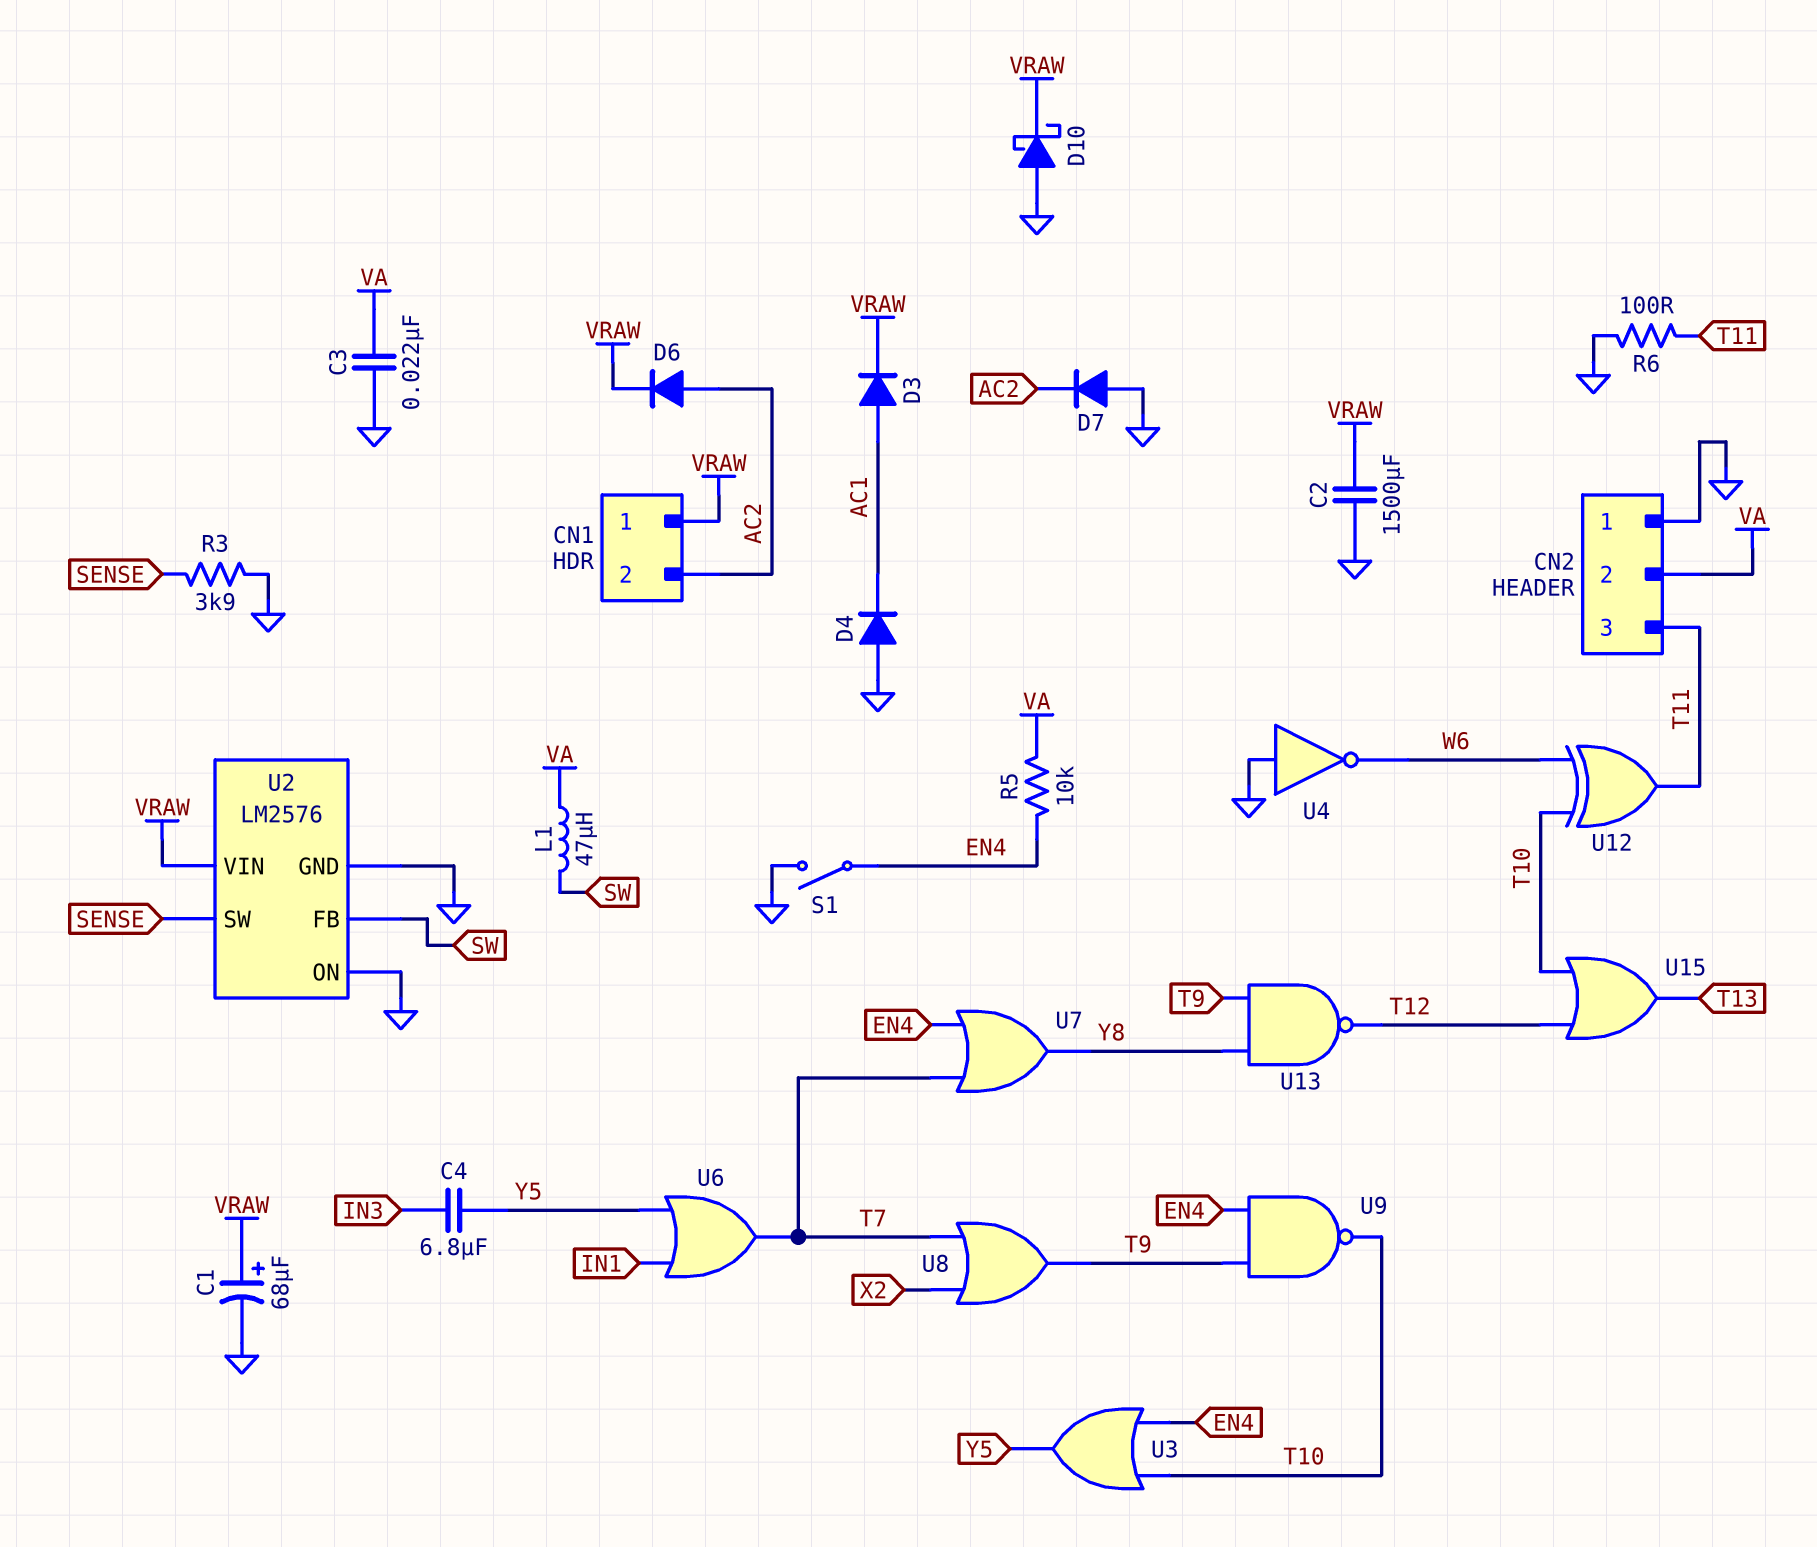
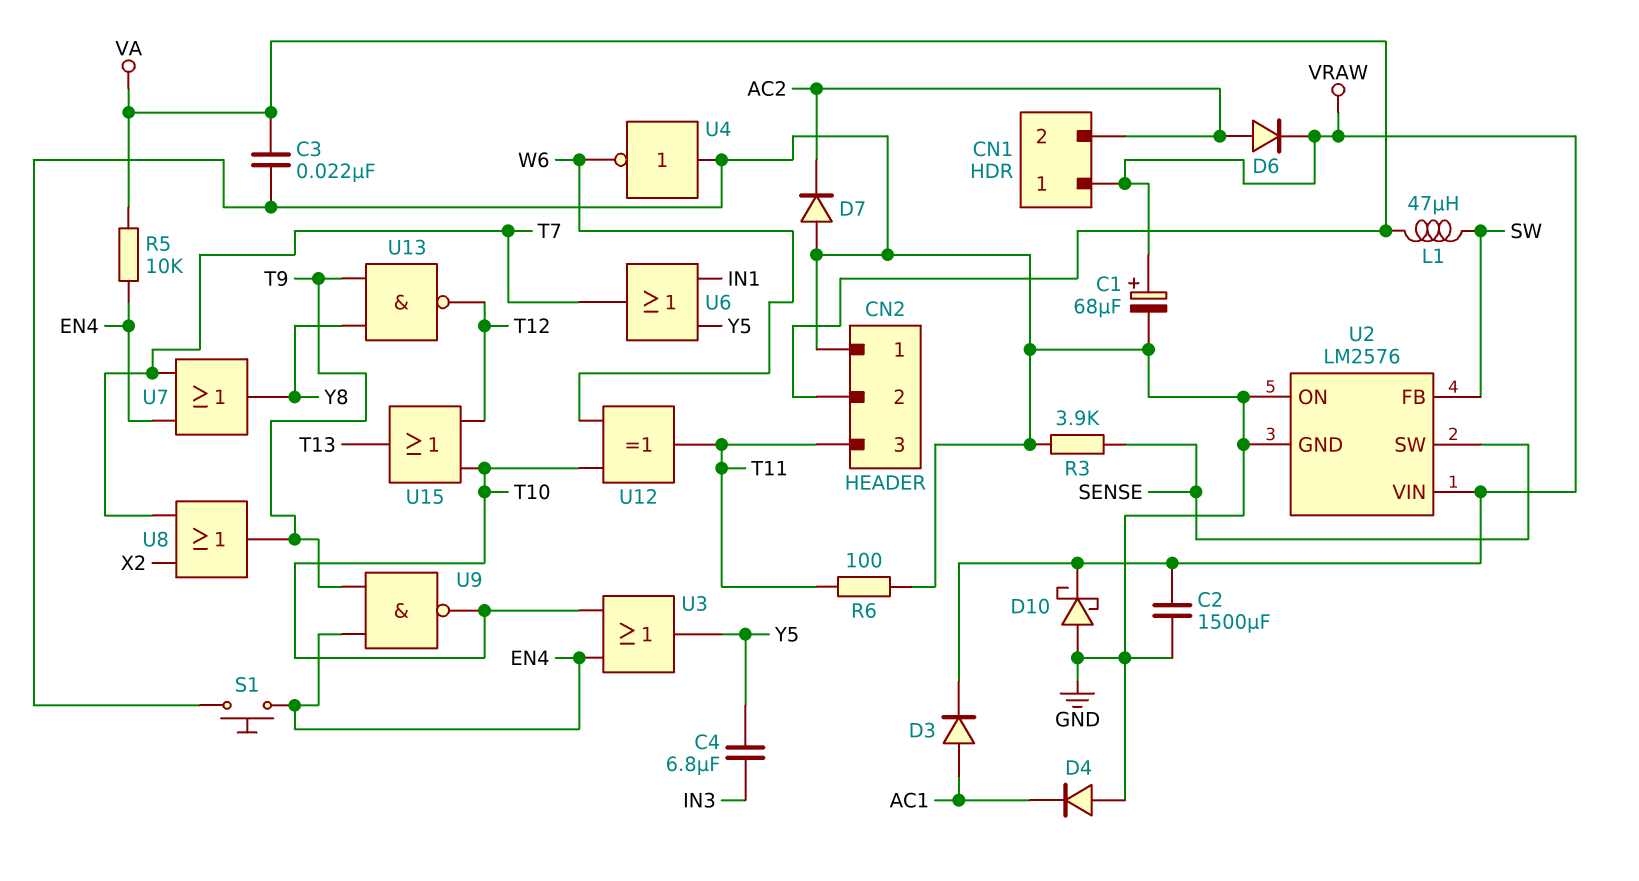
S1: switch (EN4, GND) -> button (EN4, GND)

